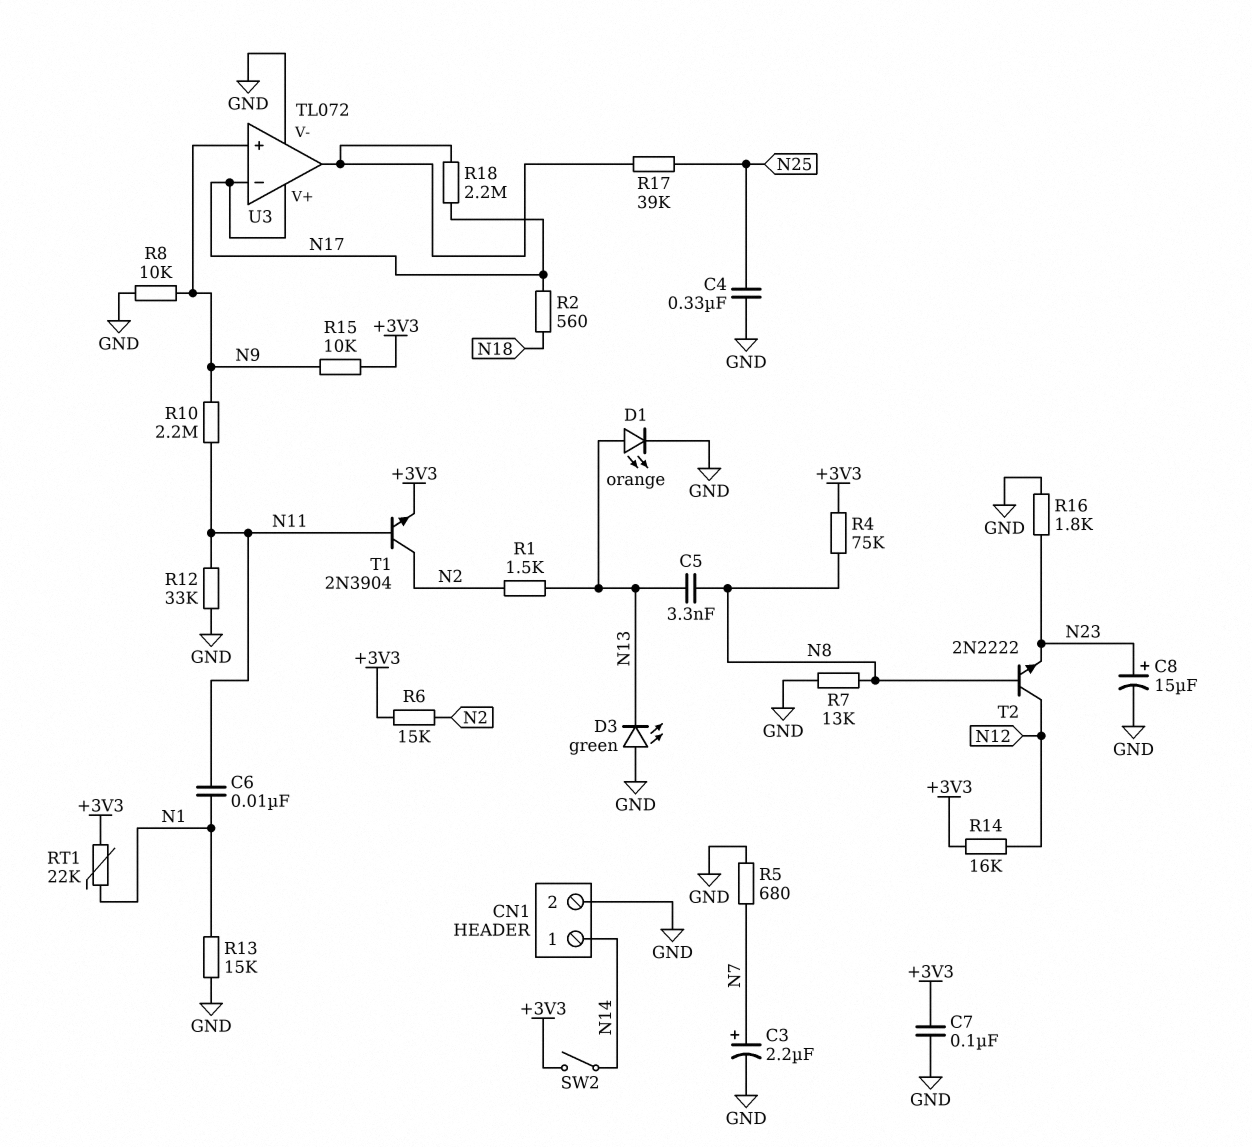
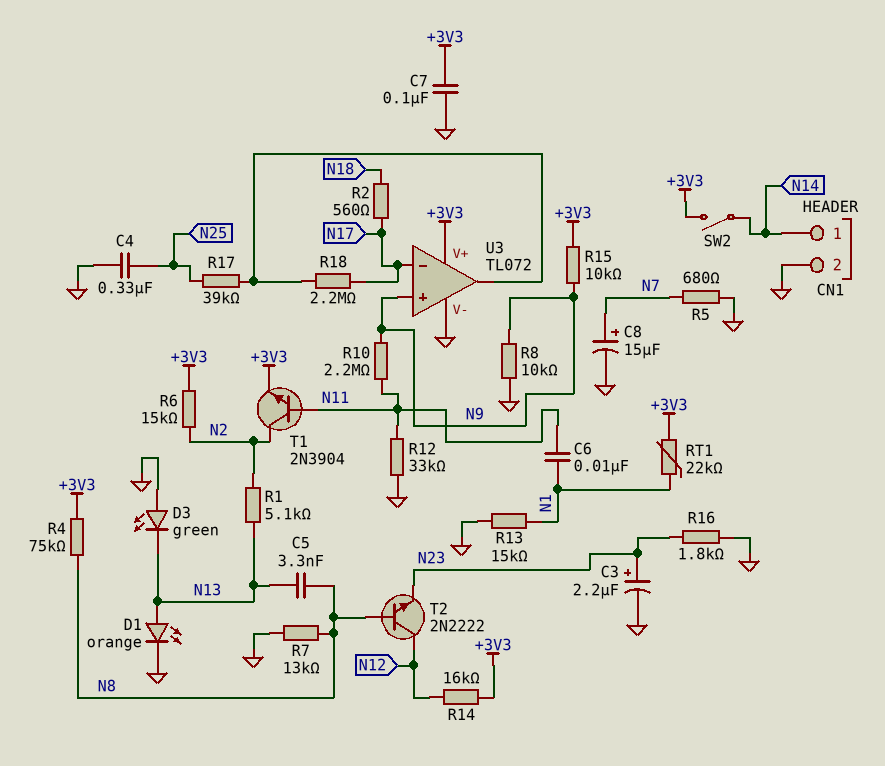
C3: 2.2uF (plus N7, minus GND) -> 2.2uF (plus N23, minus GND)
C8: 15uF (plus N23, minus GND) -> 15uF (plus N7, minus GND)
R1: 1.5k (N2, N13) -> 5.1k (N2, N13)
U3 pin V+: N17 -> +3V3

